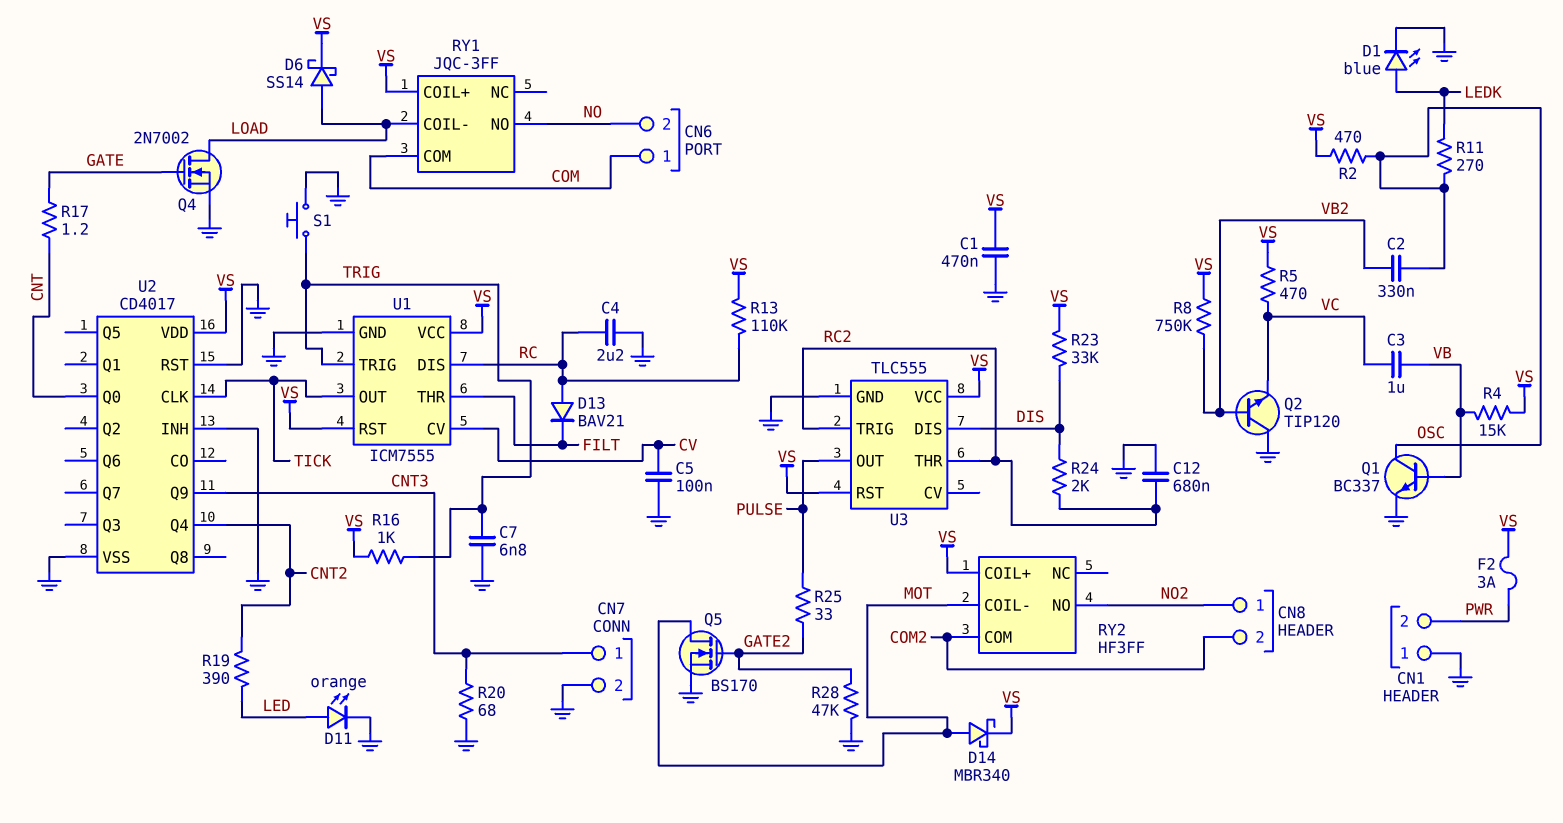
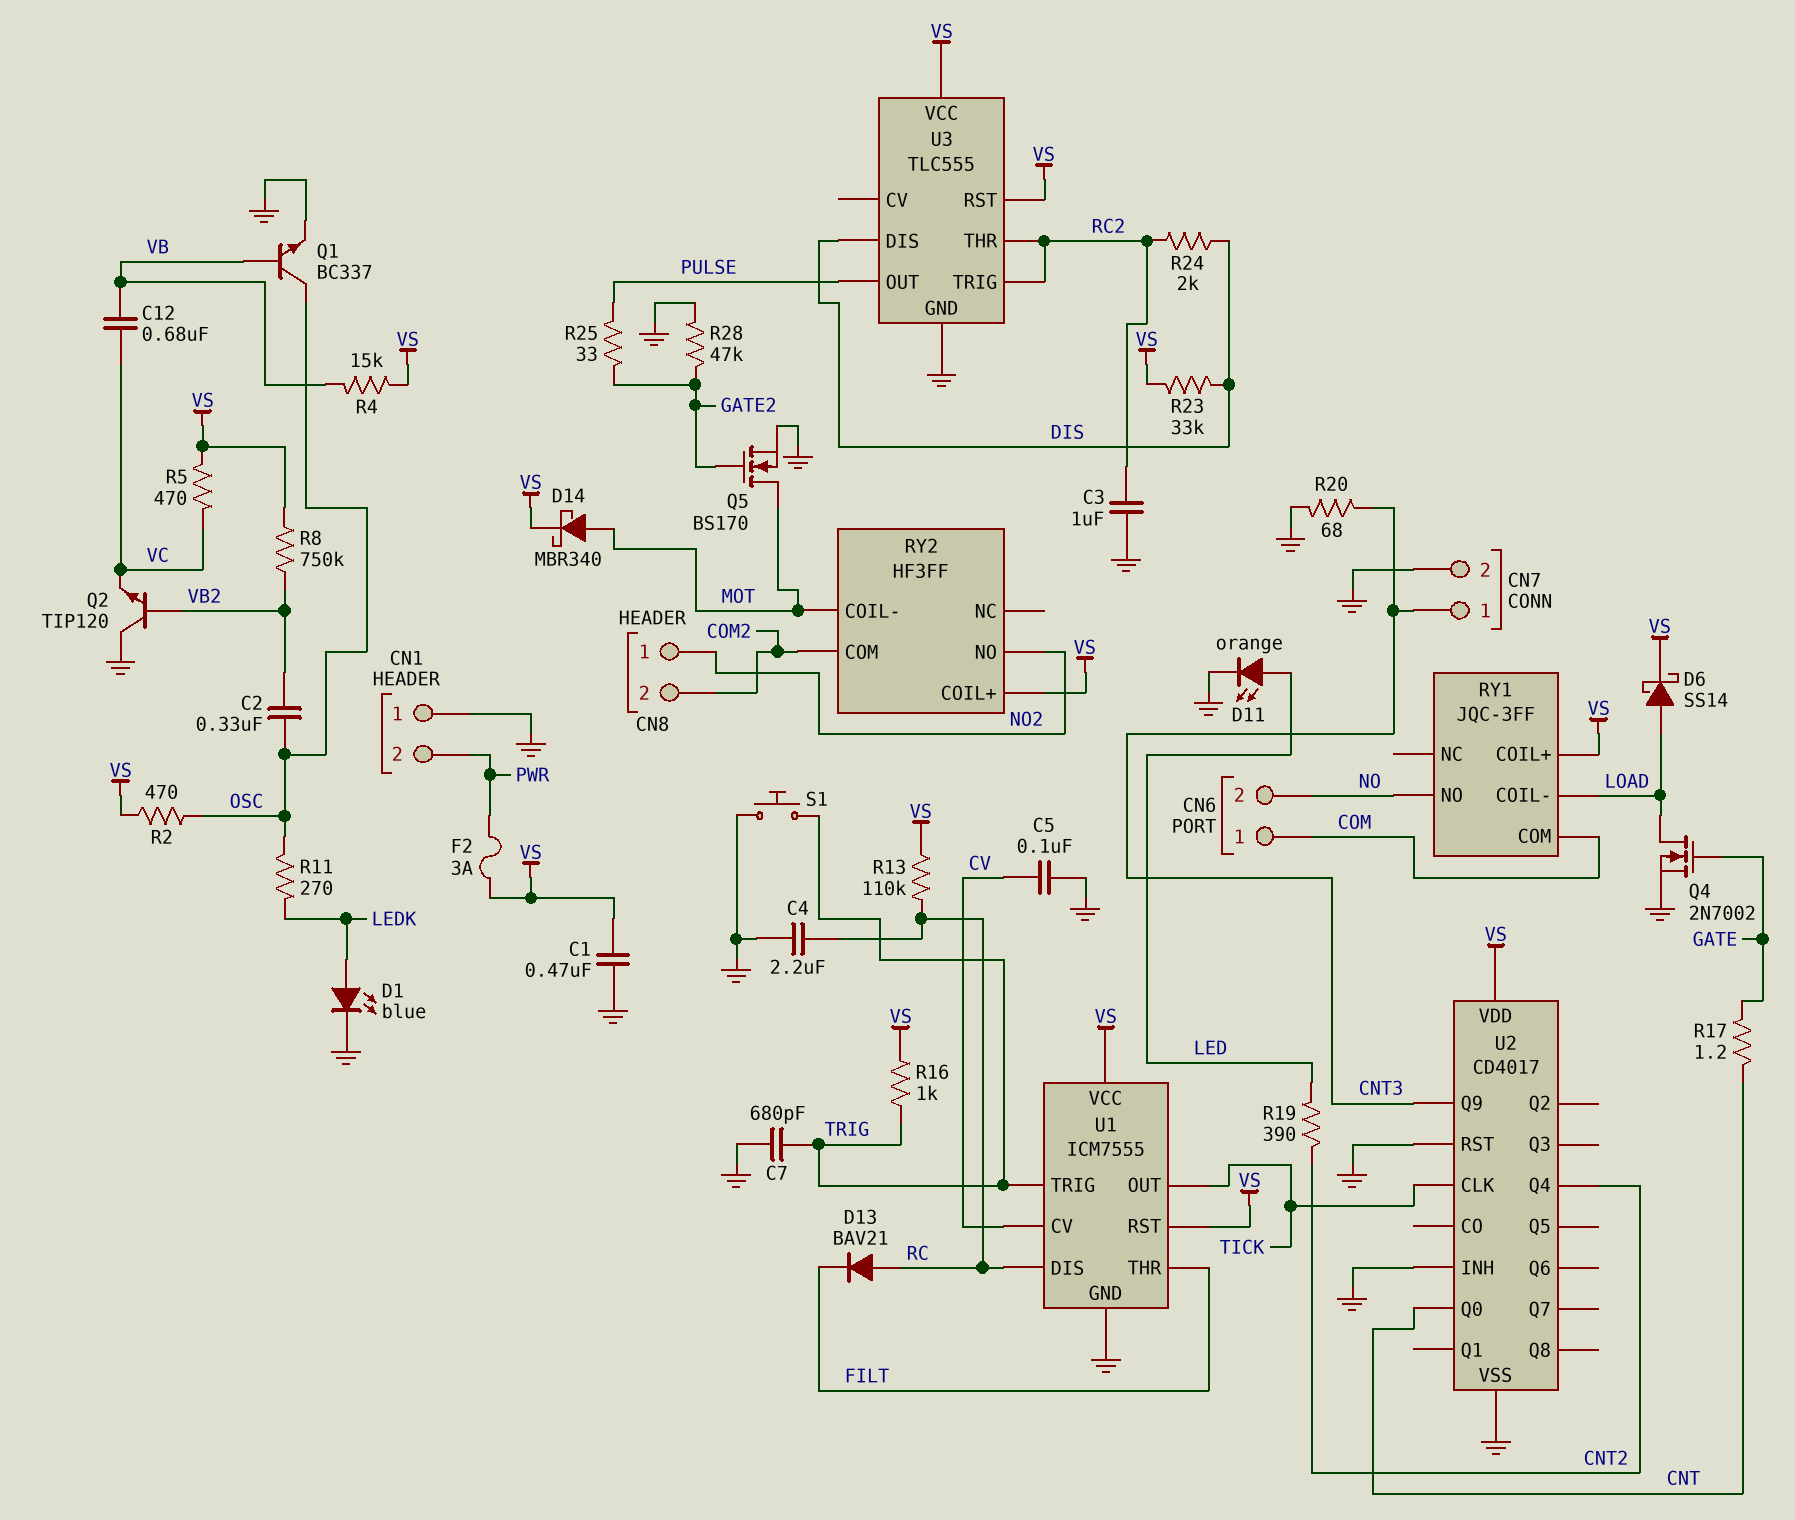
C3: 1uF (VB, VC) -> 1uF (GND, RC2)
C7: 6.8nF (GND, TRIG) -> 680pF (GND, TRIG)
C12: 680nF (GND, RC2) -> 680nF (VB, VC)

